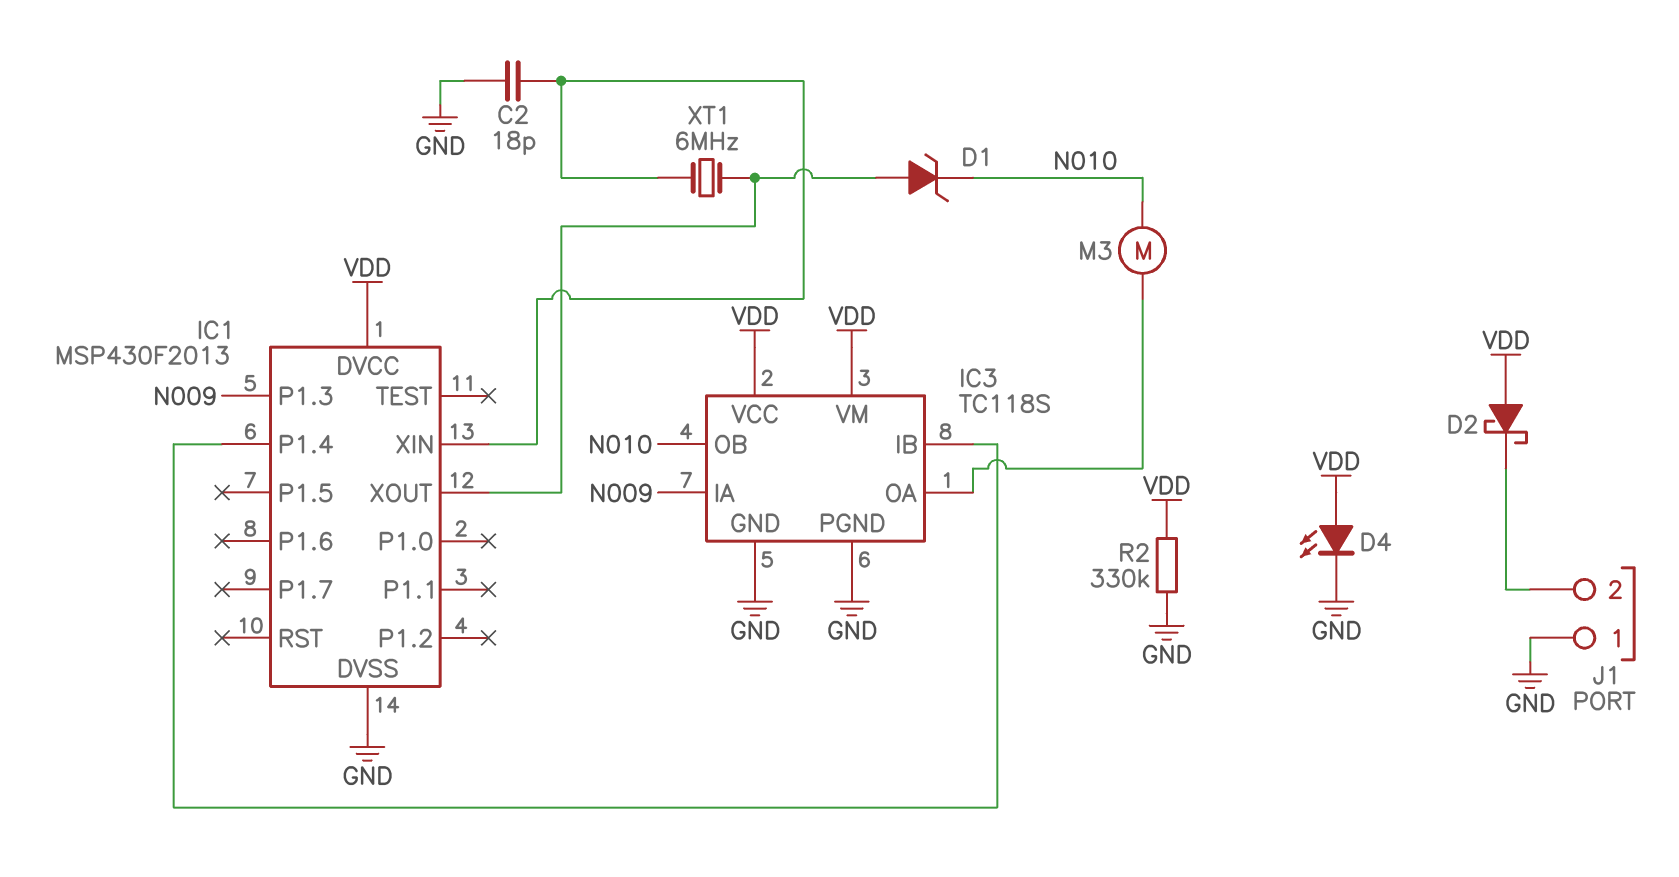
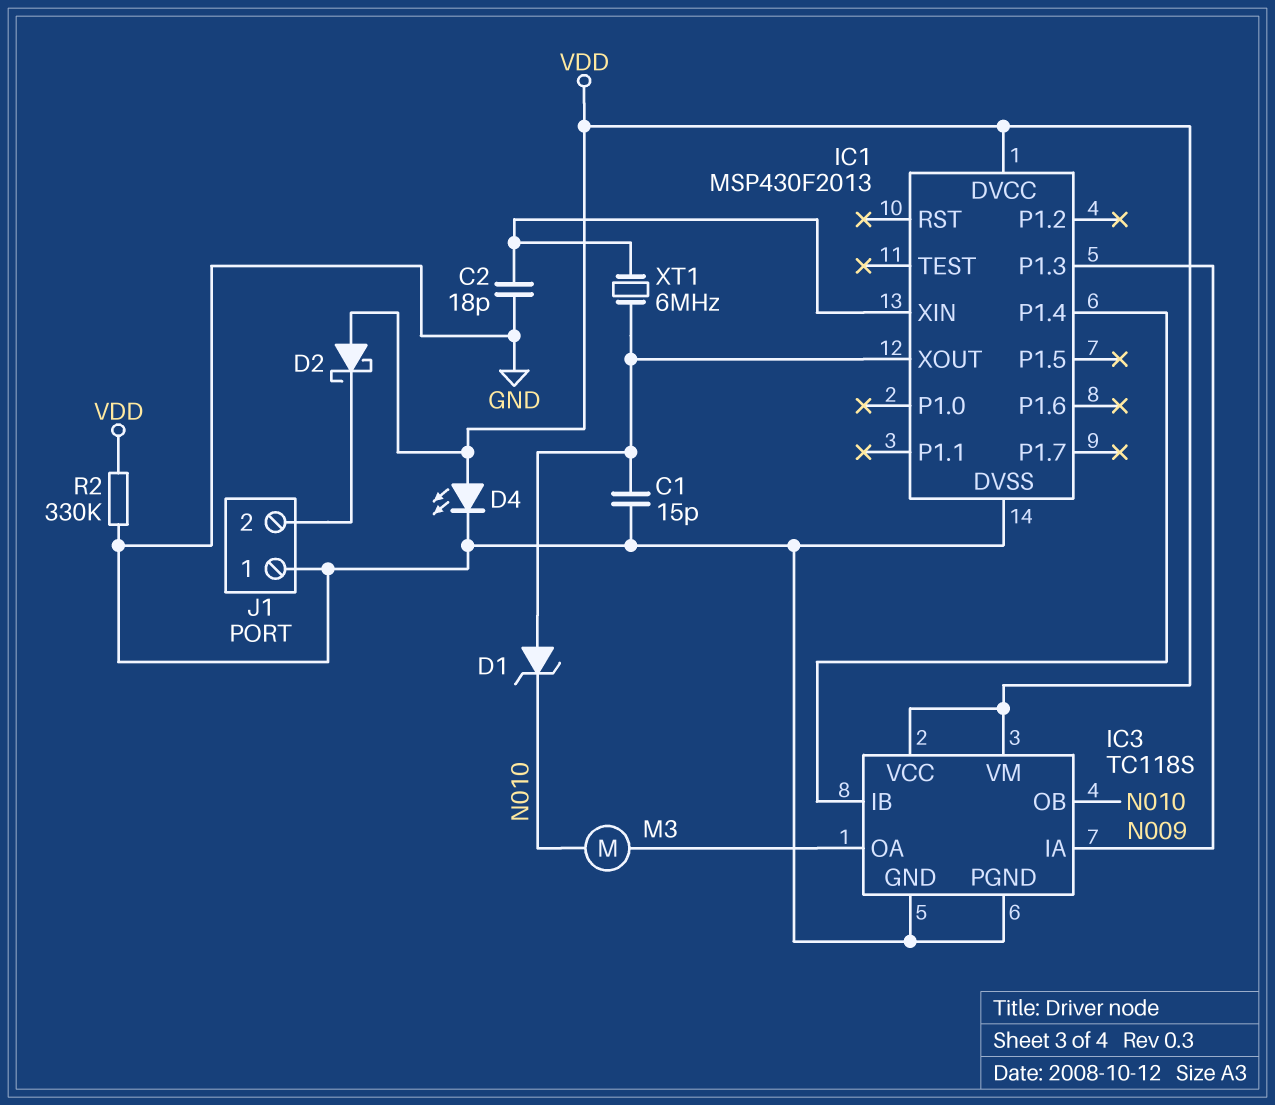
C1: none -> 15pF (GND, IC1/XOUT)

